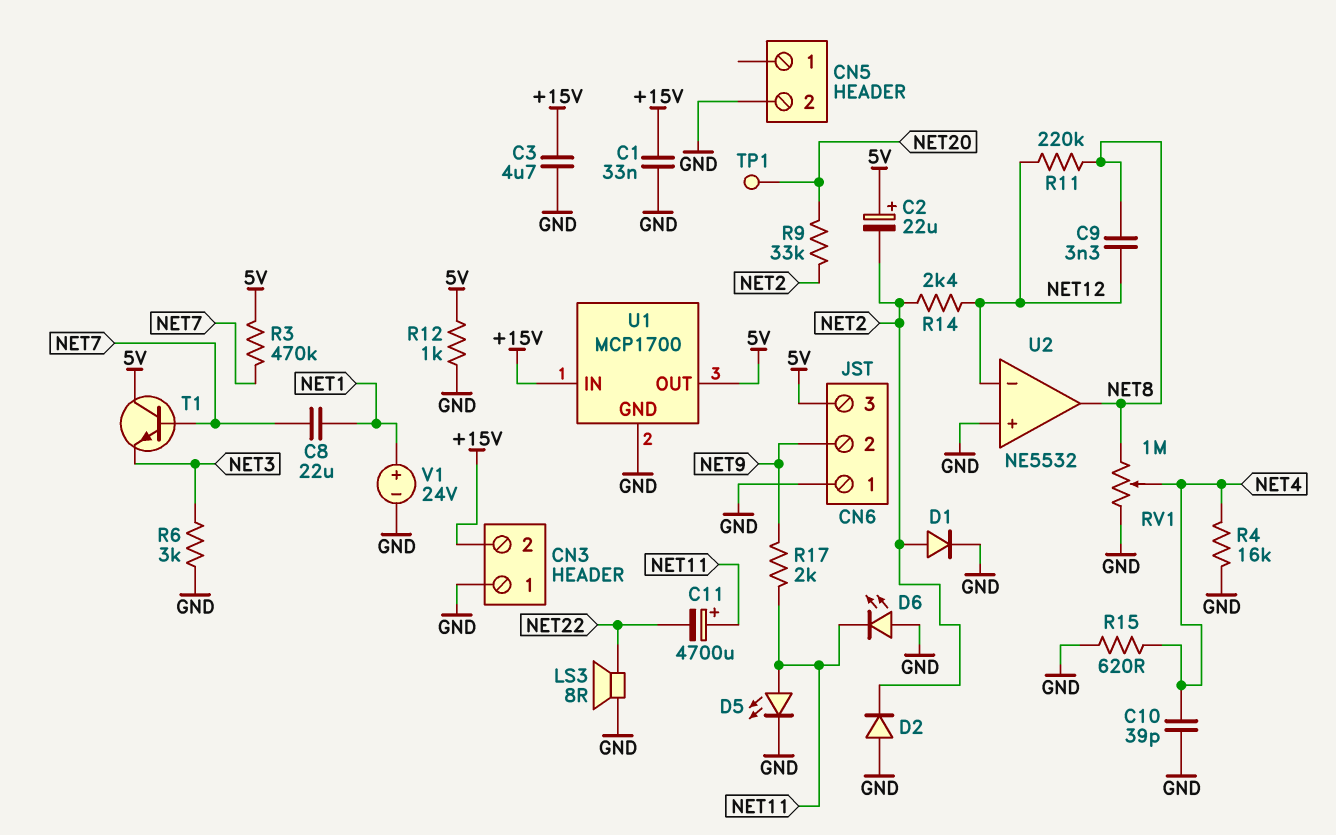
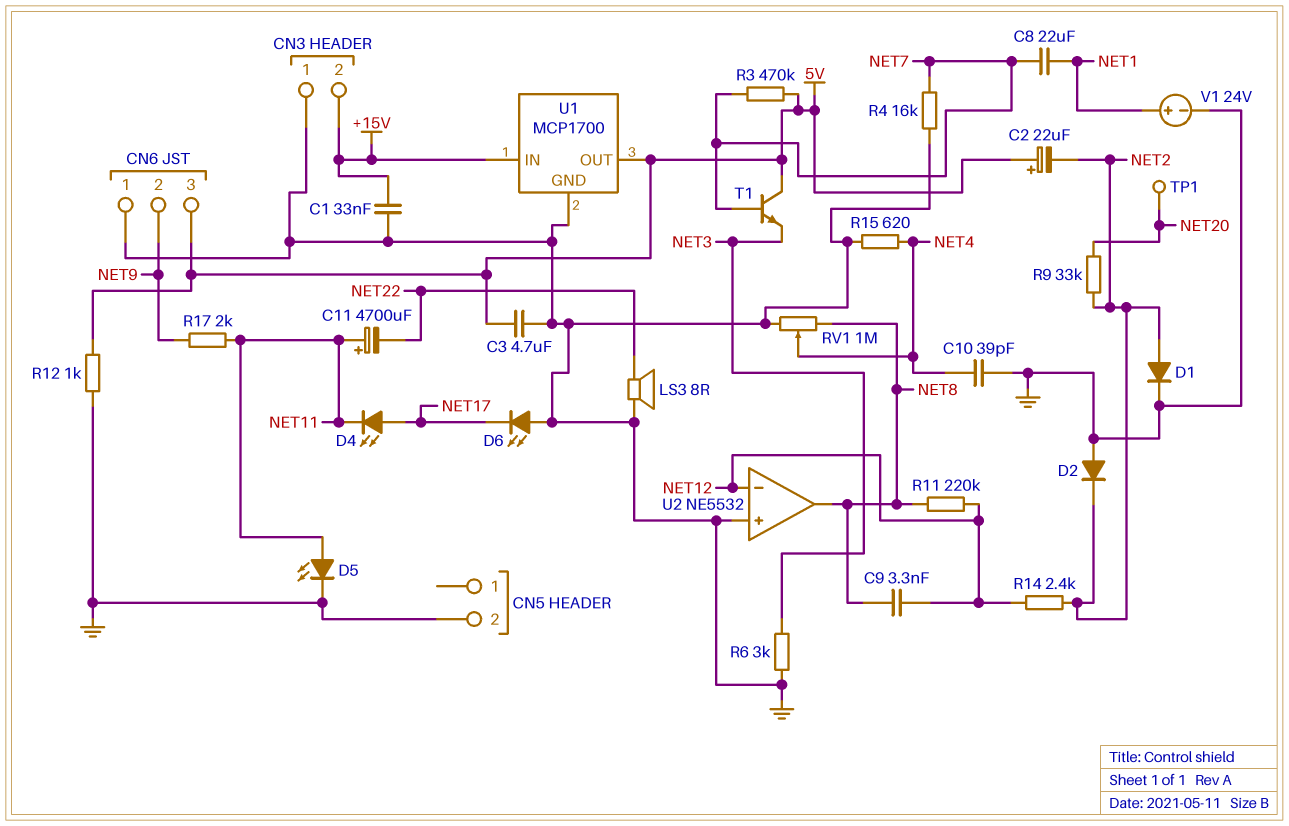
C3: 4.7uF (+15V, GND) -> 4.7uF (5V, GND)
D4: none -> LED (A NET17, K NET11)
D6: LED (A GND, K NET11) -> LED (A GND, K NET17)
R4: 16k (GND, NET4) -> 16k (GND, NET7)

